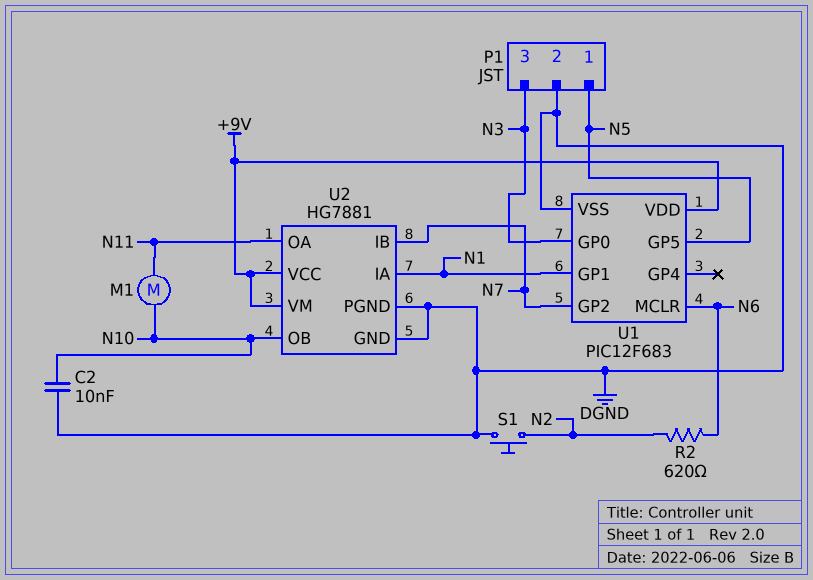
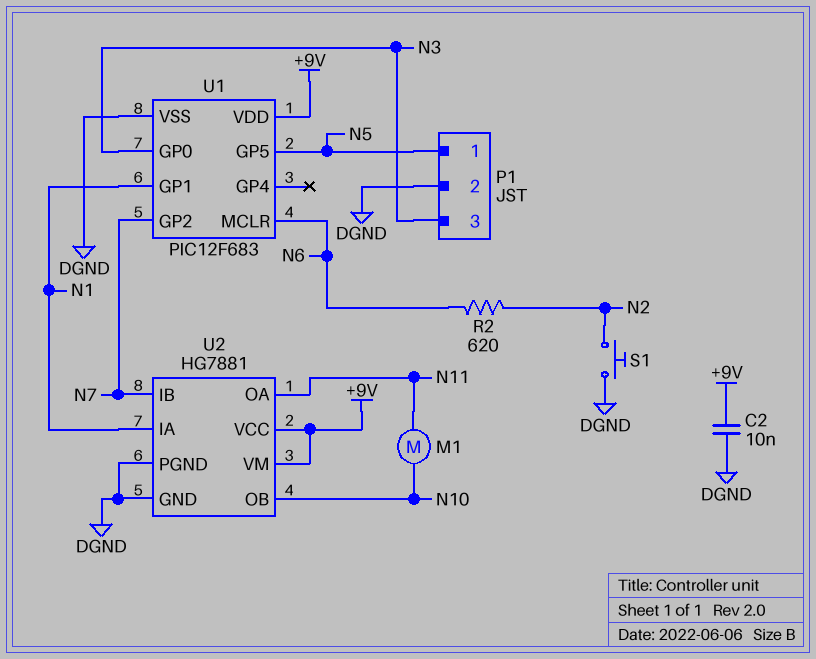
C2: 10nF (DGND, N10) -> 10nF (+9V, DGND)

